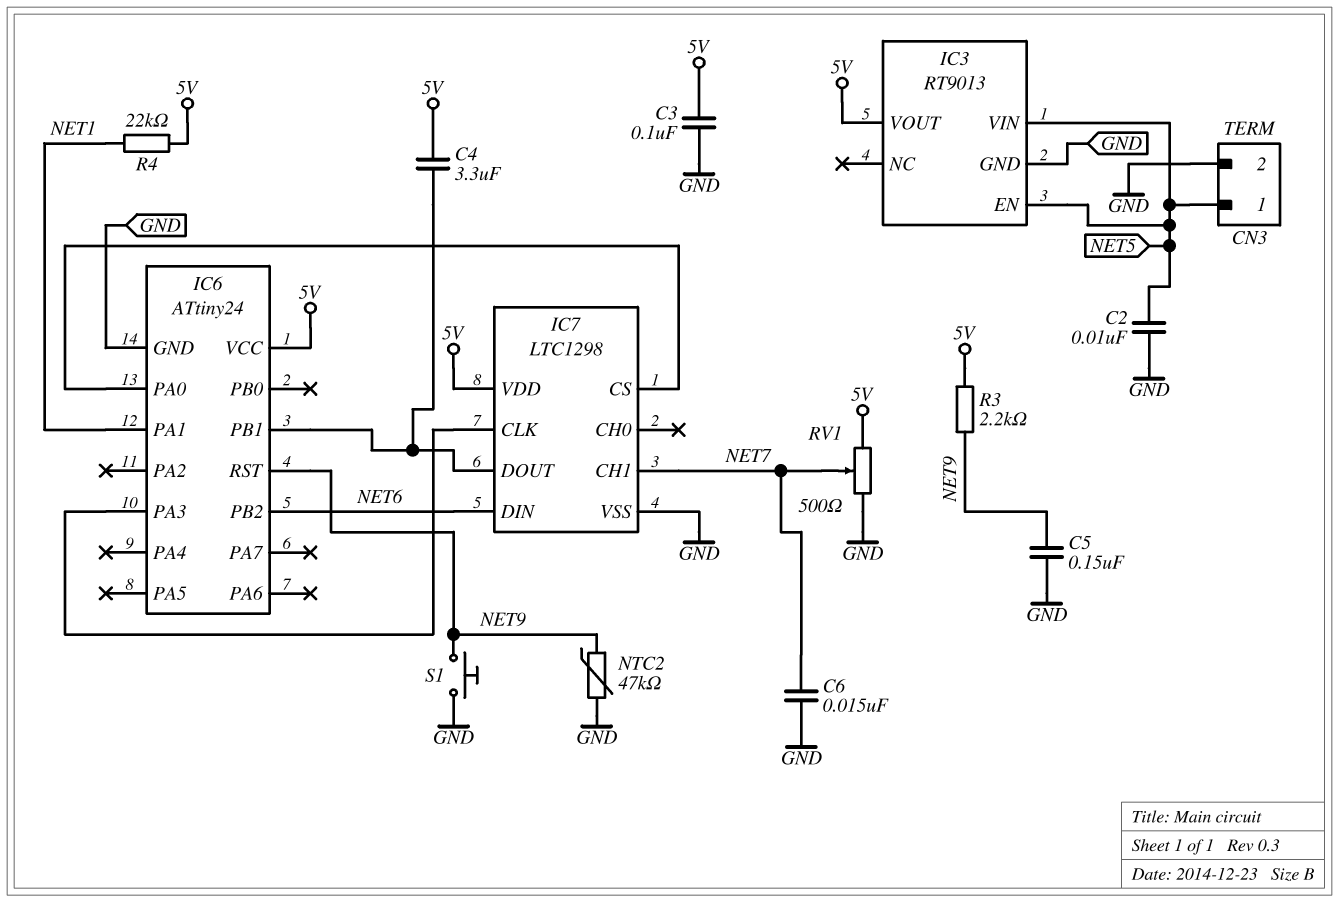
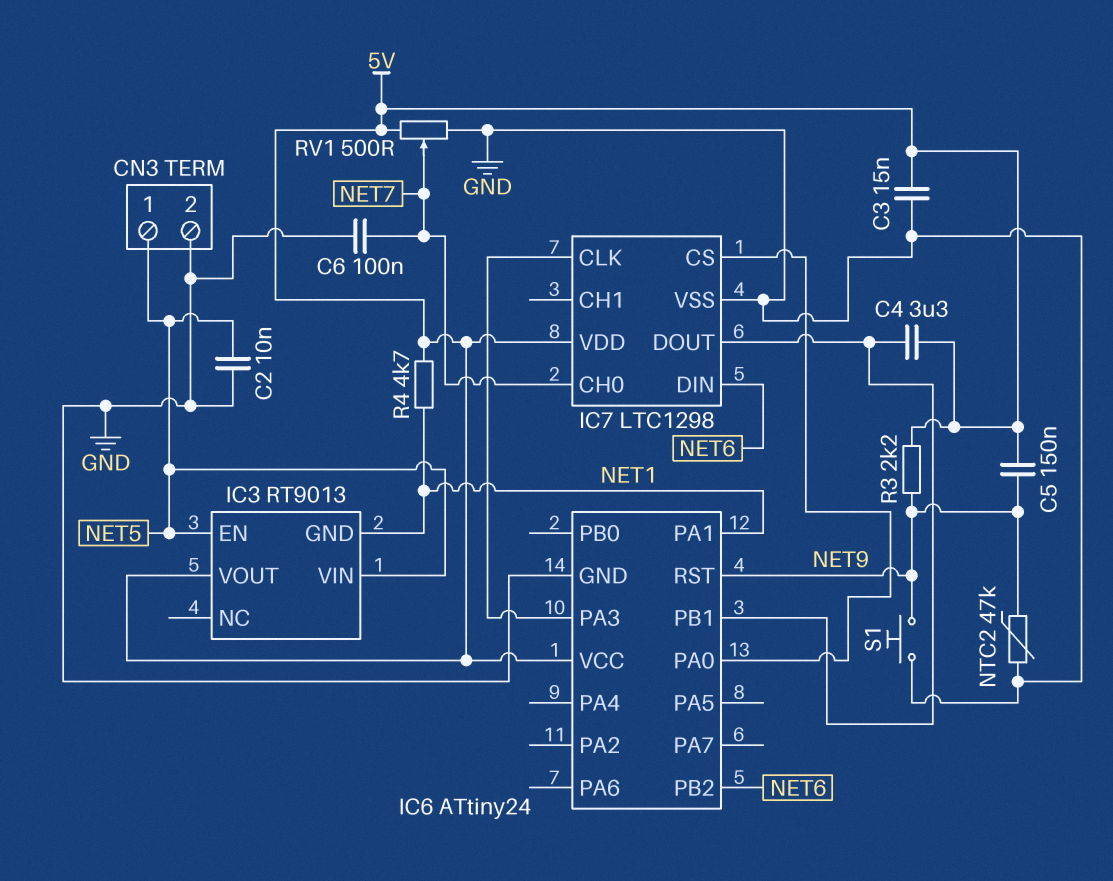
C3: 100nF (5V, GND) -> 15nF (5V, GND)
C5: 150nF (GND, NET9) -> 150nF (5V, NET9)
C6: 15nF (GND, NET7) -> 100nF (GND, NET7)
IC3 pin GND: GND -> NET1
IC7 pin CH0: none -> NET7
IC7 pin CH1: NET7 -> none
R4: 22k (5V, NET1) -> 4.7k (5V, NET1)

